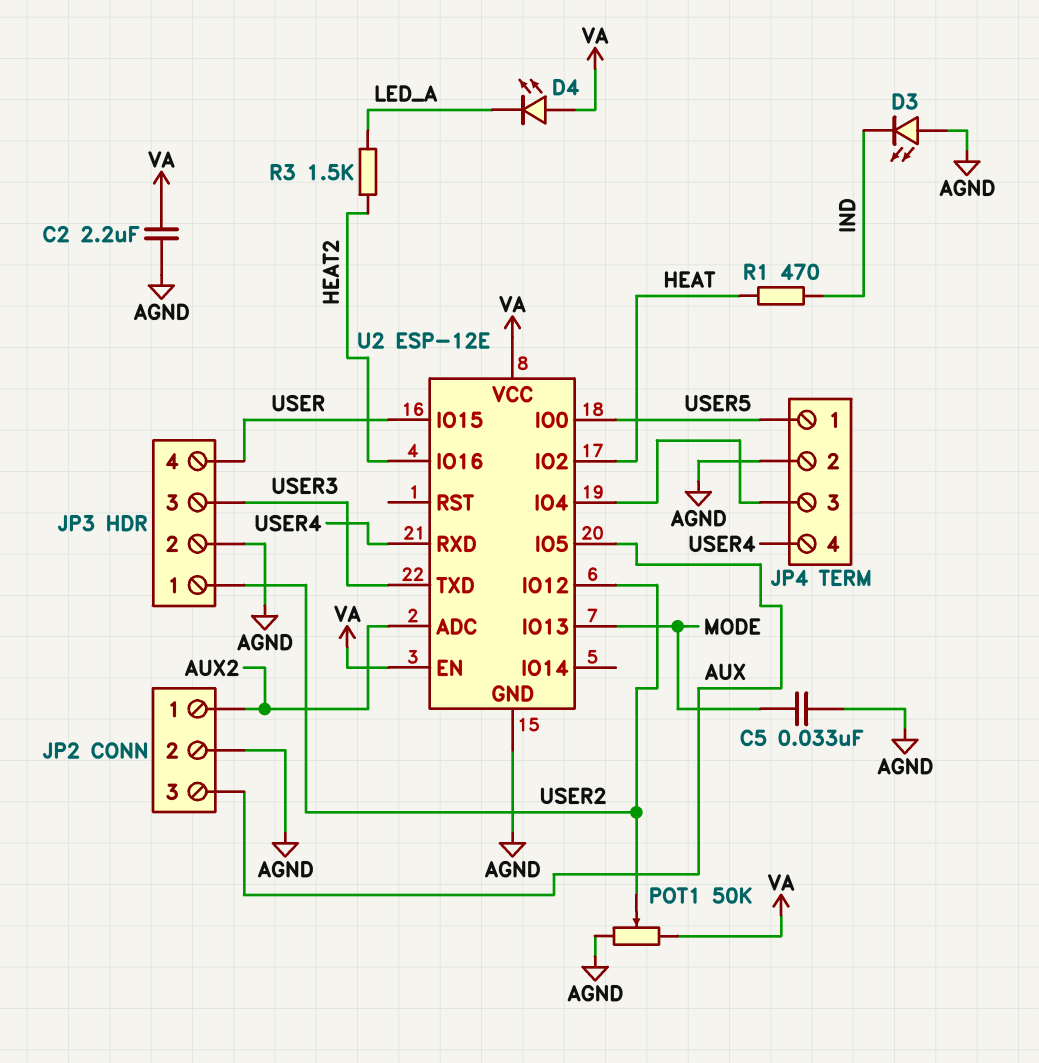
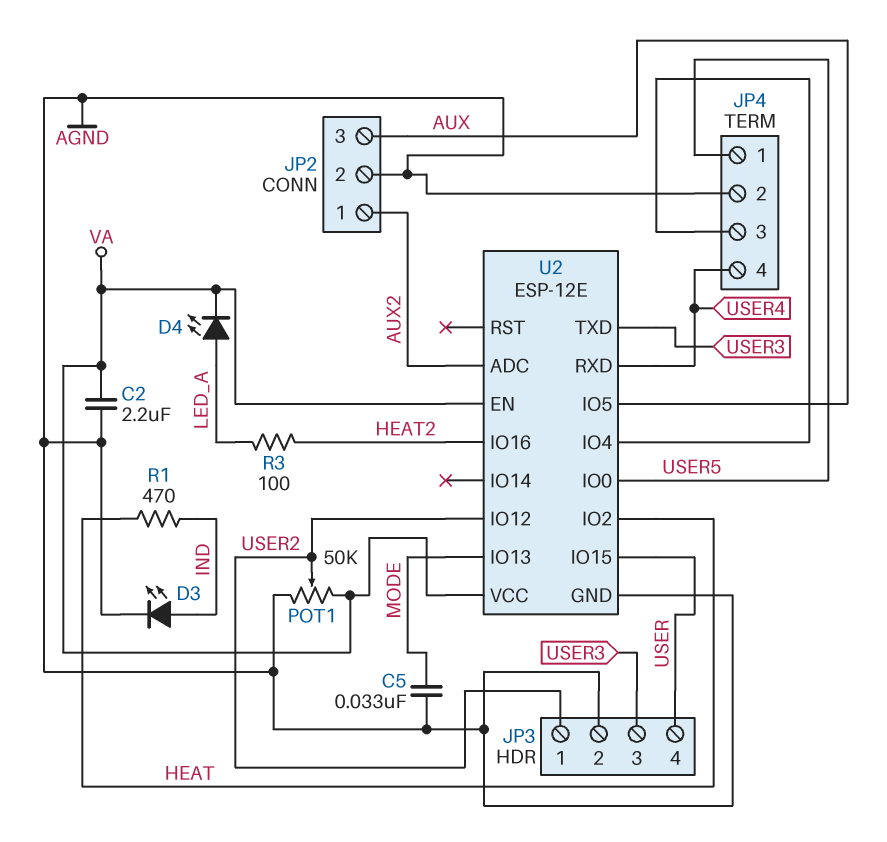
D3: LED (A AGND, K IND) -> LED (A IND, K AGND)
D4: LED (A VA, K LED_A) -> LED (A LED_A, K VA)
R3: 1.5k (HEAT2, LED_A) -> 100 (HEAT2, LED_A)

